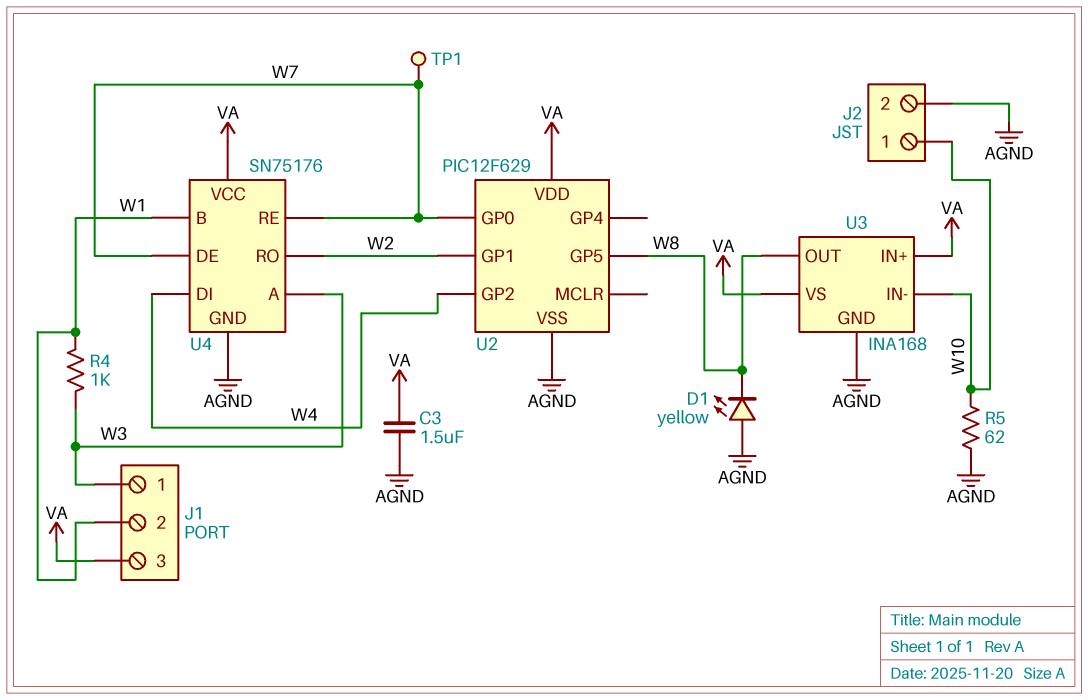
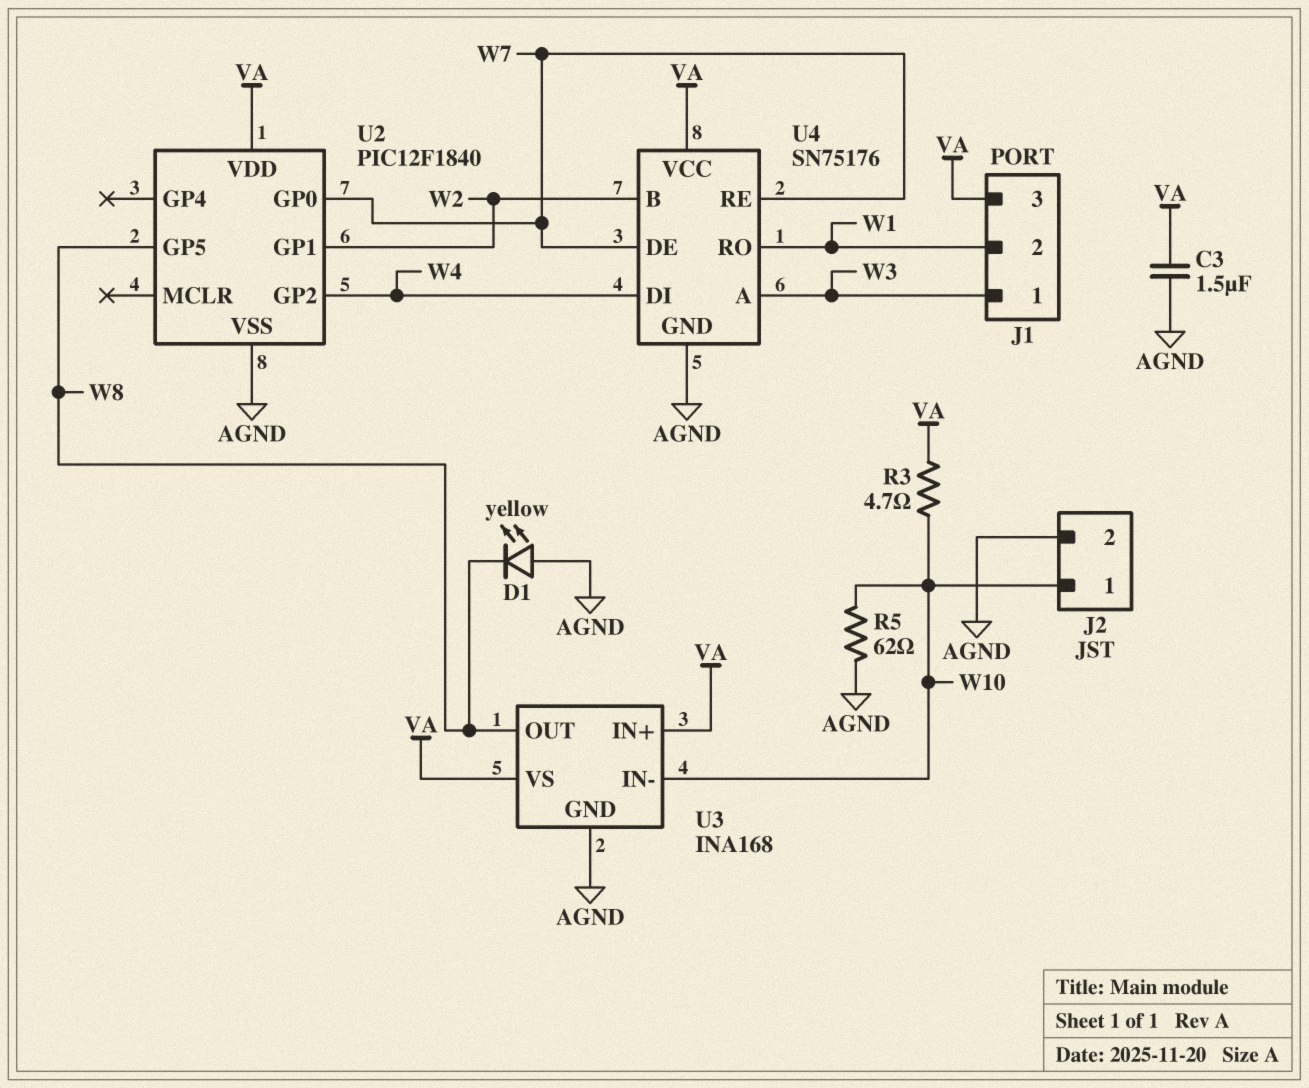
R3: none -> 4.7 (VA, W10)
R4: 1k (W1, W3) -> none
TP1: test point (W7) -> none
U2: PIC12F629 -> PIC12F1840
U4 pin B: W1 -> W2
U4 pin RO: W2 -> W1

